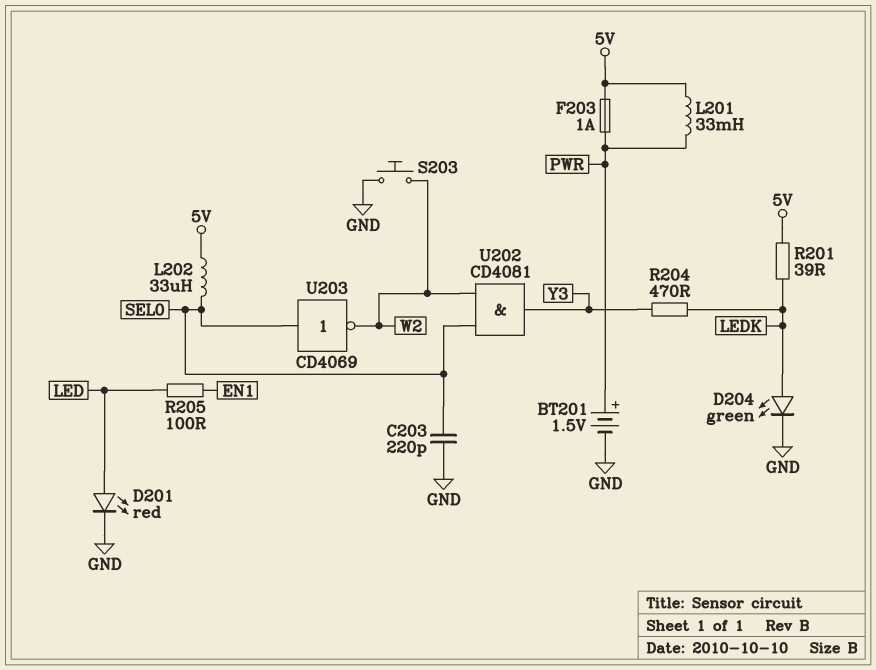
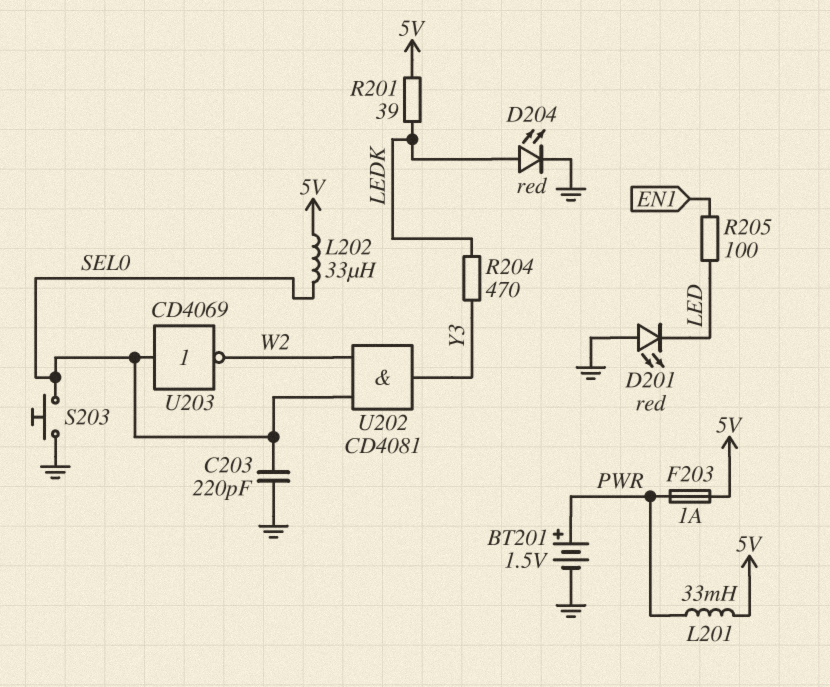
D201: LED red (A LED, K GND) -> LED red (A GND, K LED)
D204: LED green (A LEDK, K GND) -> LED red (A LEDK, K GND)
S203: button (GND, W2) -> button (GND, SEL0)

